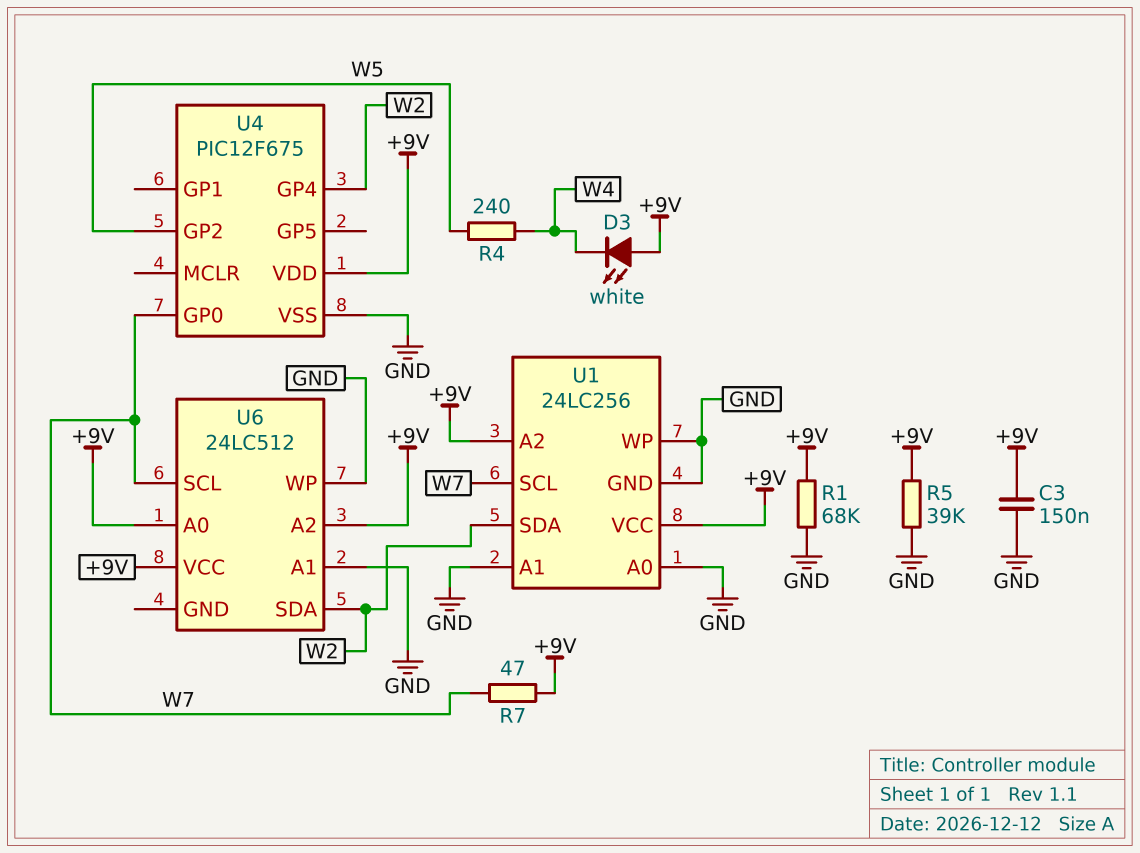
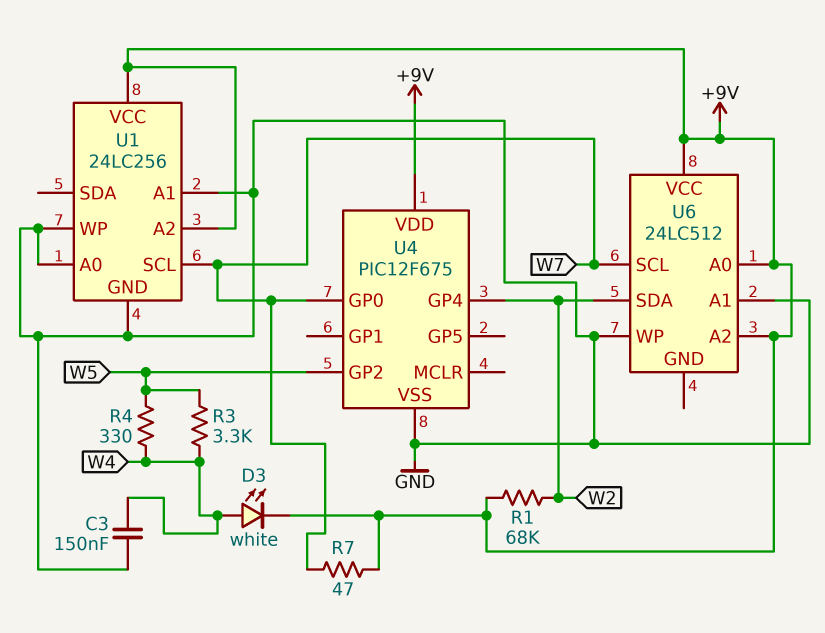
C3: 150nF (+9V, GND) -> 150nF (GND, W4)
D3: LED white (A +9V, K W4) -> LED white (A W4, K +9V)
R1: 68k (+9V, GND) -> 68k (+9V, W2)
R3: none -> 3.3k (W4, W5)
R4: 240 (W4, W5) -> 330 (W4, W5)
R5: 39k (+9V, GND) -> none
U1 pin SDA: W2 -> none

